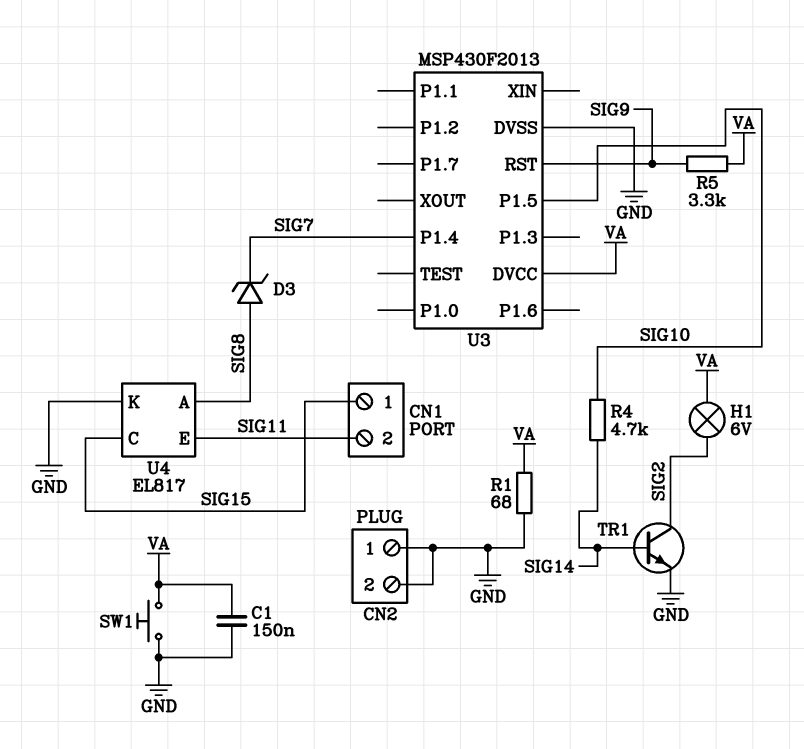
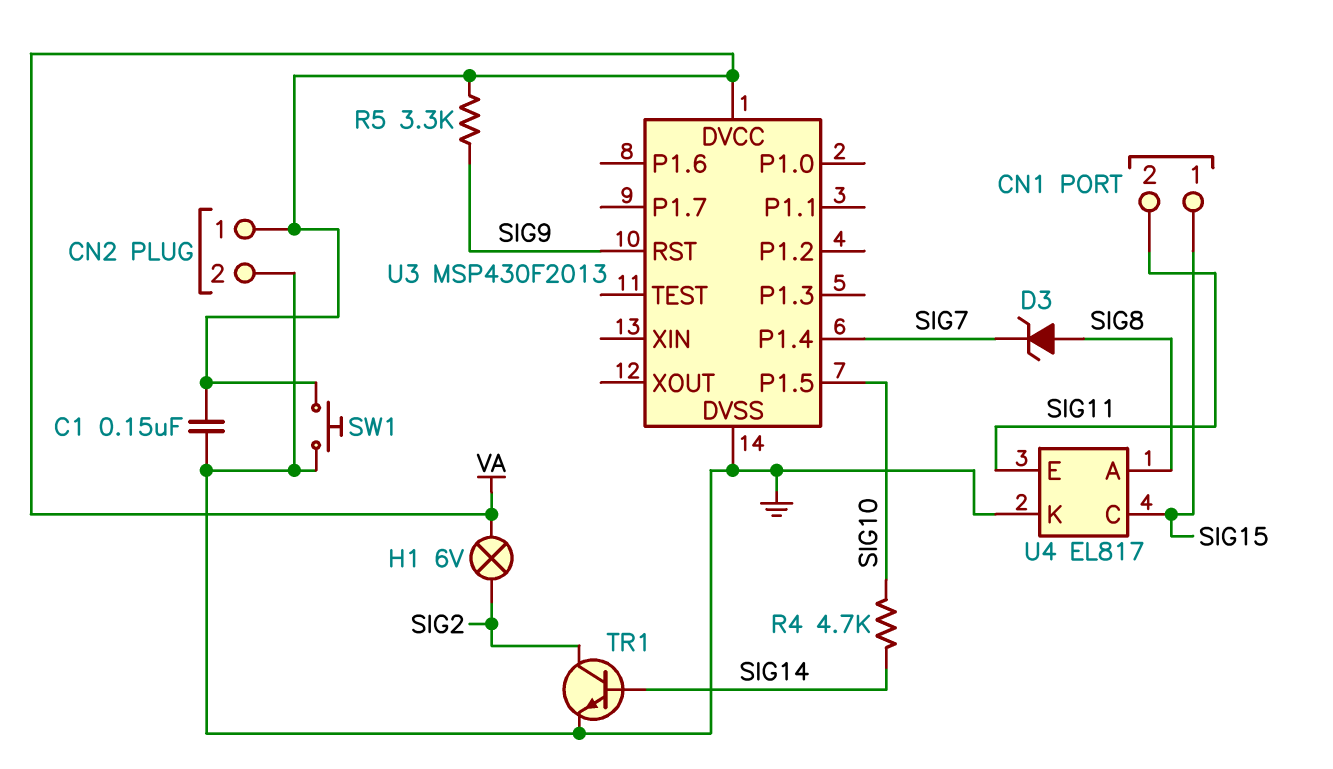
CN2 pin 1: GND -> VA
R1: 68 (GND, VA) -> none

